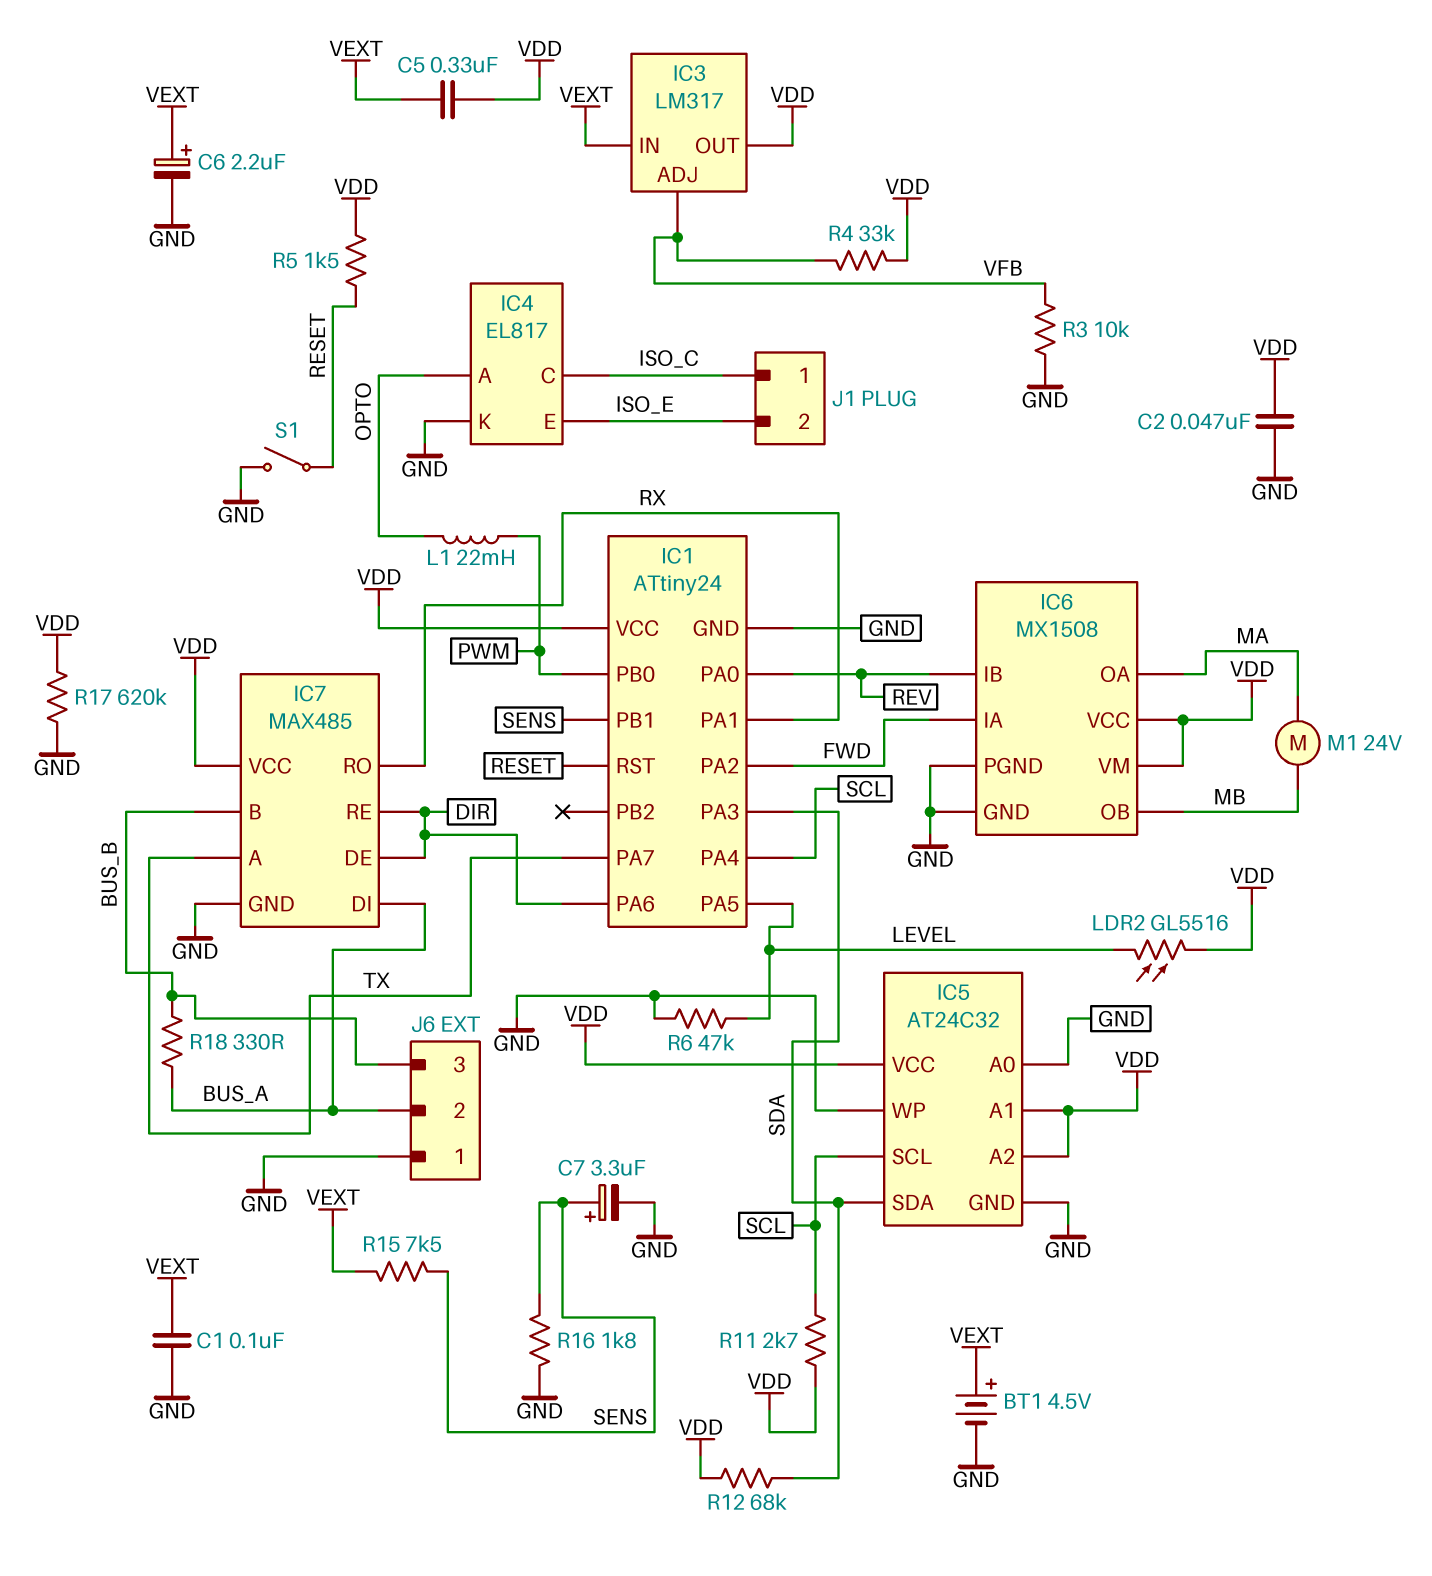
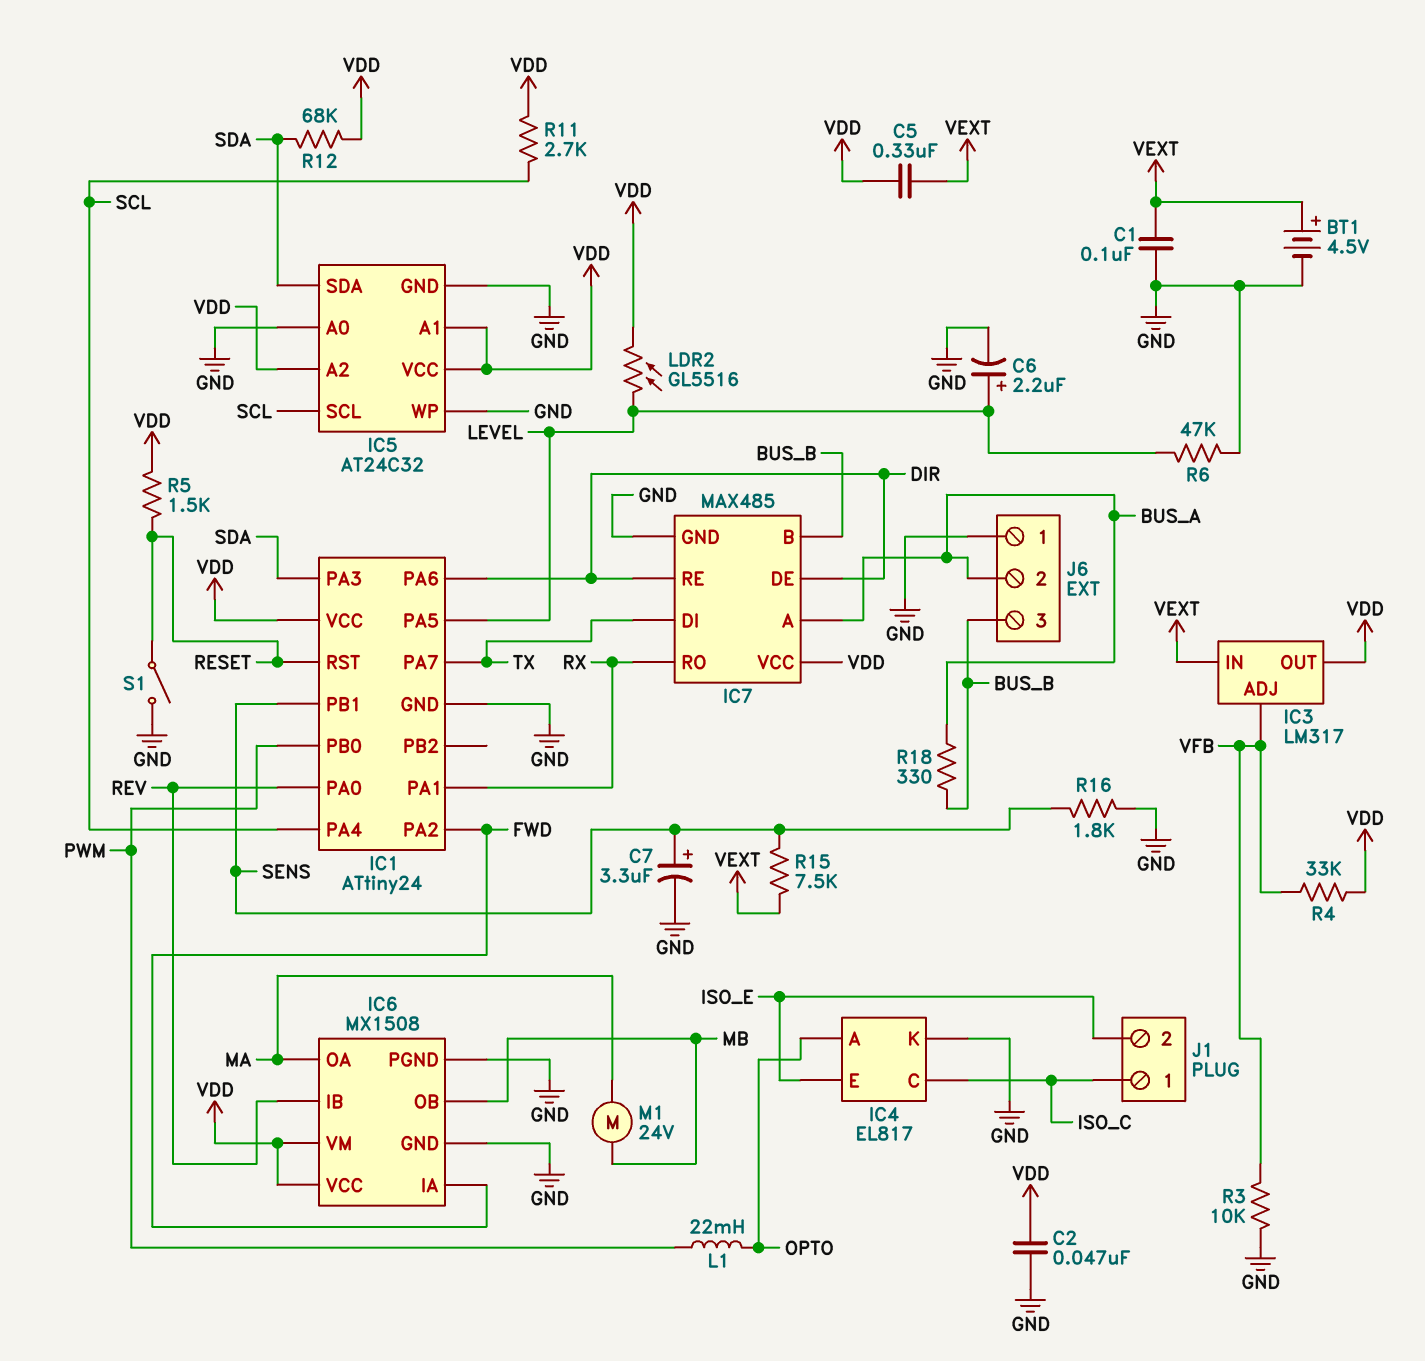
C6: 2.2uF (plus VEXT, minus GND) -> 2.2uF (plus LEVEL, minus GND)
IC7 pin A: TX -> BUS_A
IC7 pin DI: BUS_A -> TX
R17: 620k (GND, VDD) -> none

